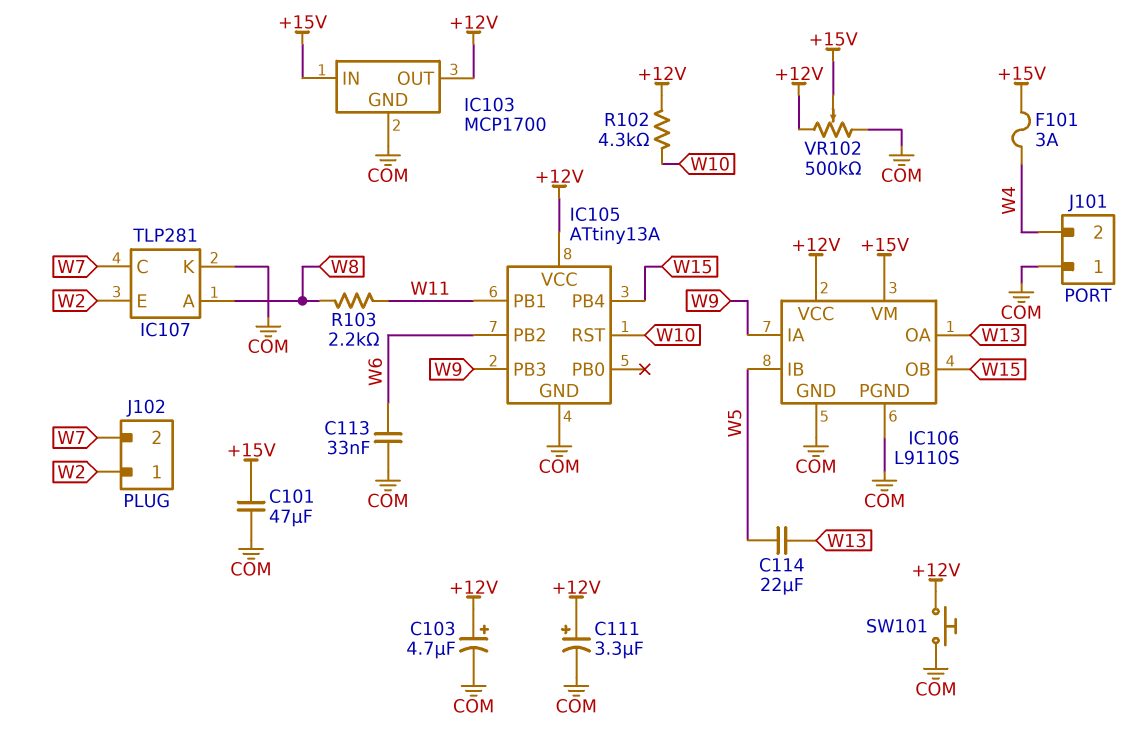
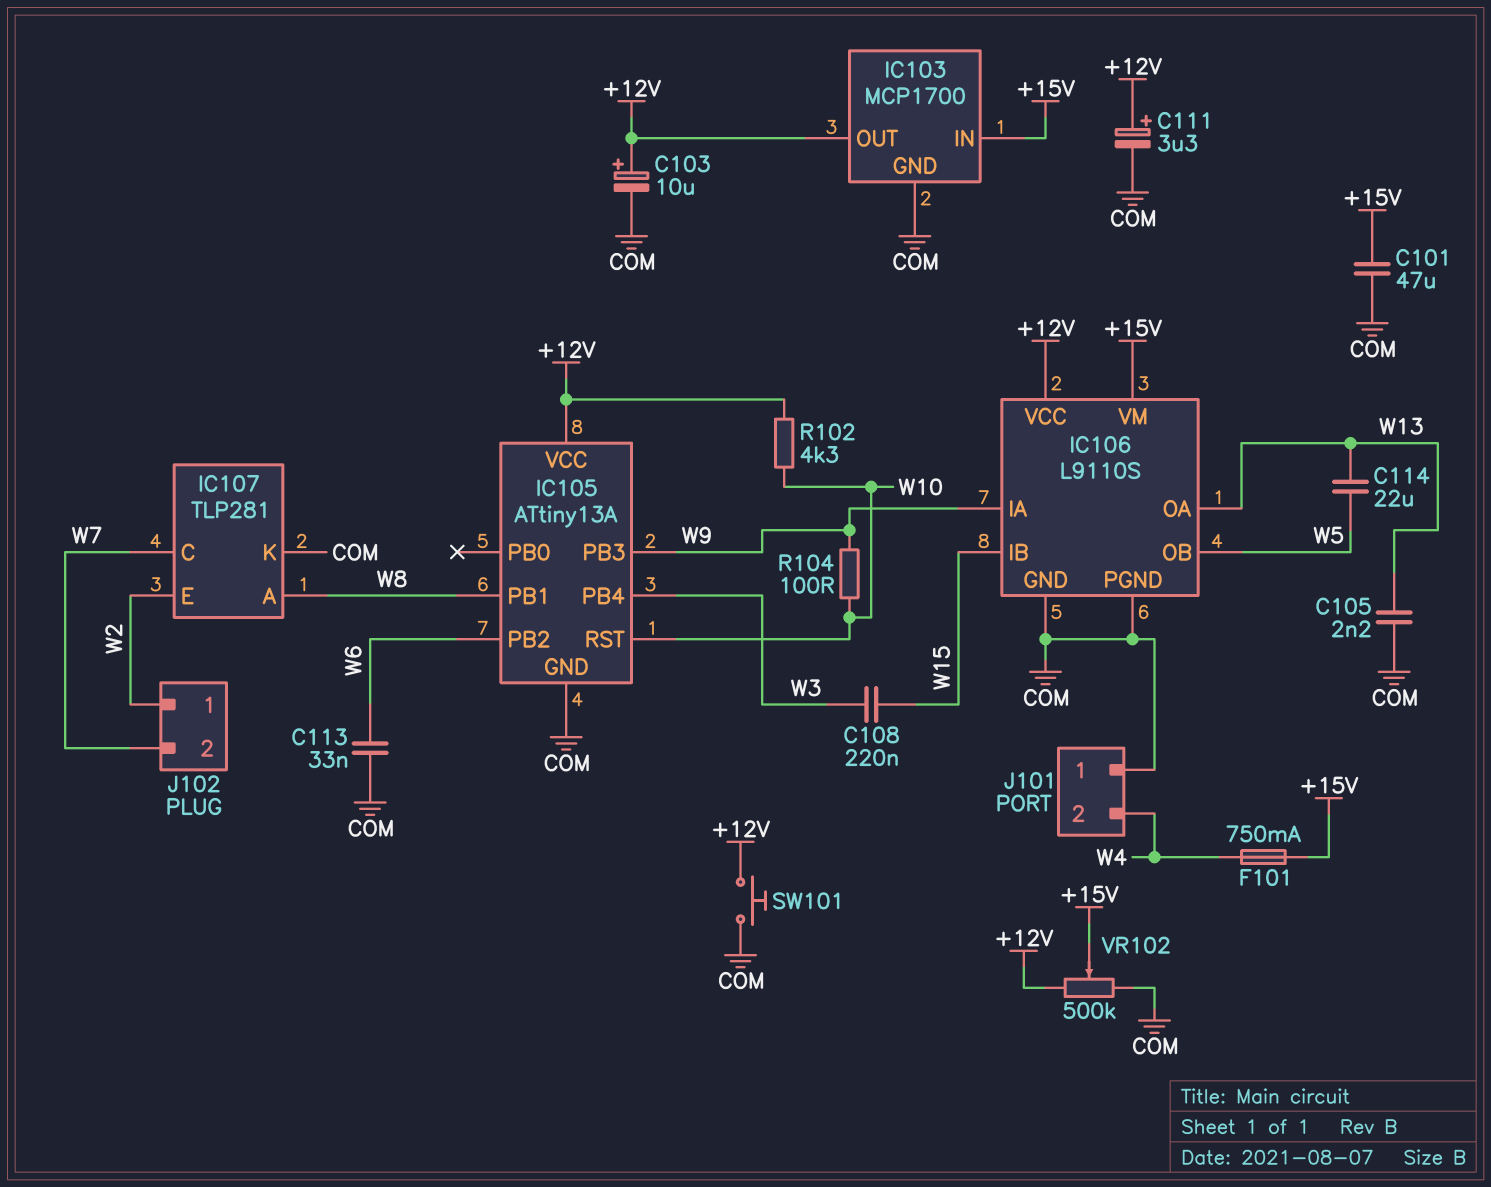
C103: 4.7uF (plus +12V, minus COM) -> 10uF (plus +12V, minus COM)
C105: none -> 2.2nF (COM, W13)
C108: none -> 220nF (W3, W15)
F101: 3A (+15V, W4) -> 750mA (+15V, W4)
IC105 pin PB1: W11 -> W8
IC105 pin PB4: W15 -> W3
IC106 pin IB: W5 -> W15
IC106 pin OB: W15 -> W5
R103: 2.2k (W8, W11) -> none
R104: none -> 100 (W9, W10)

